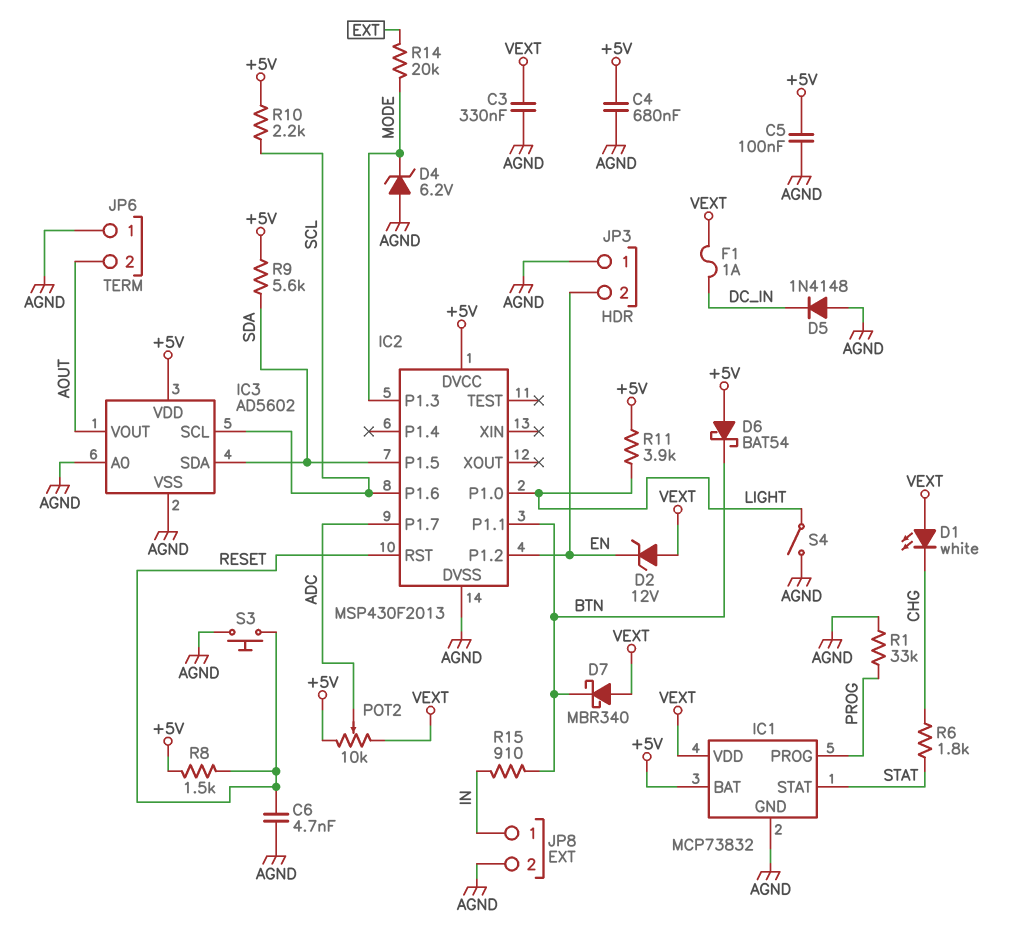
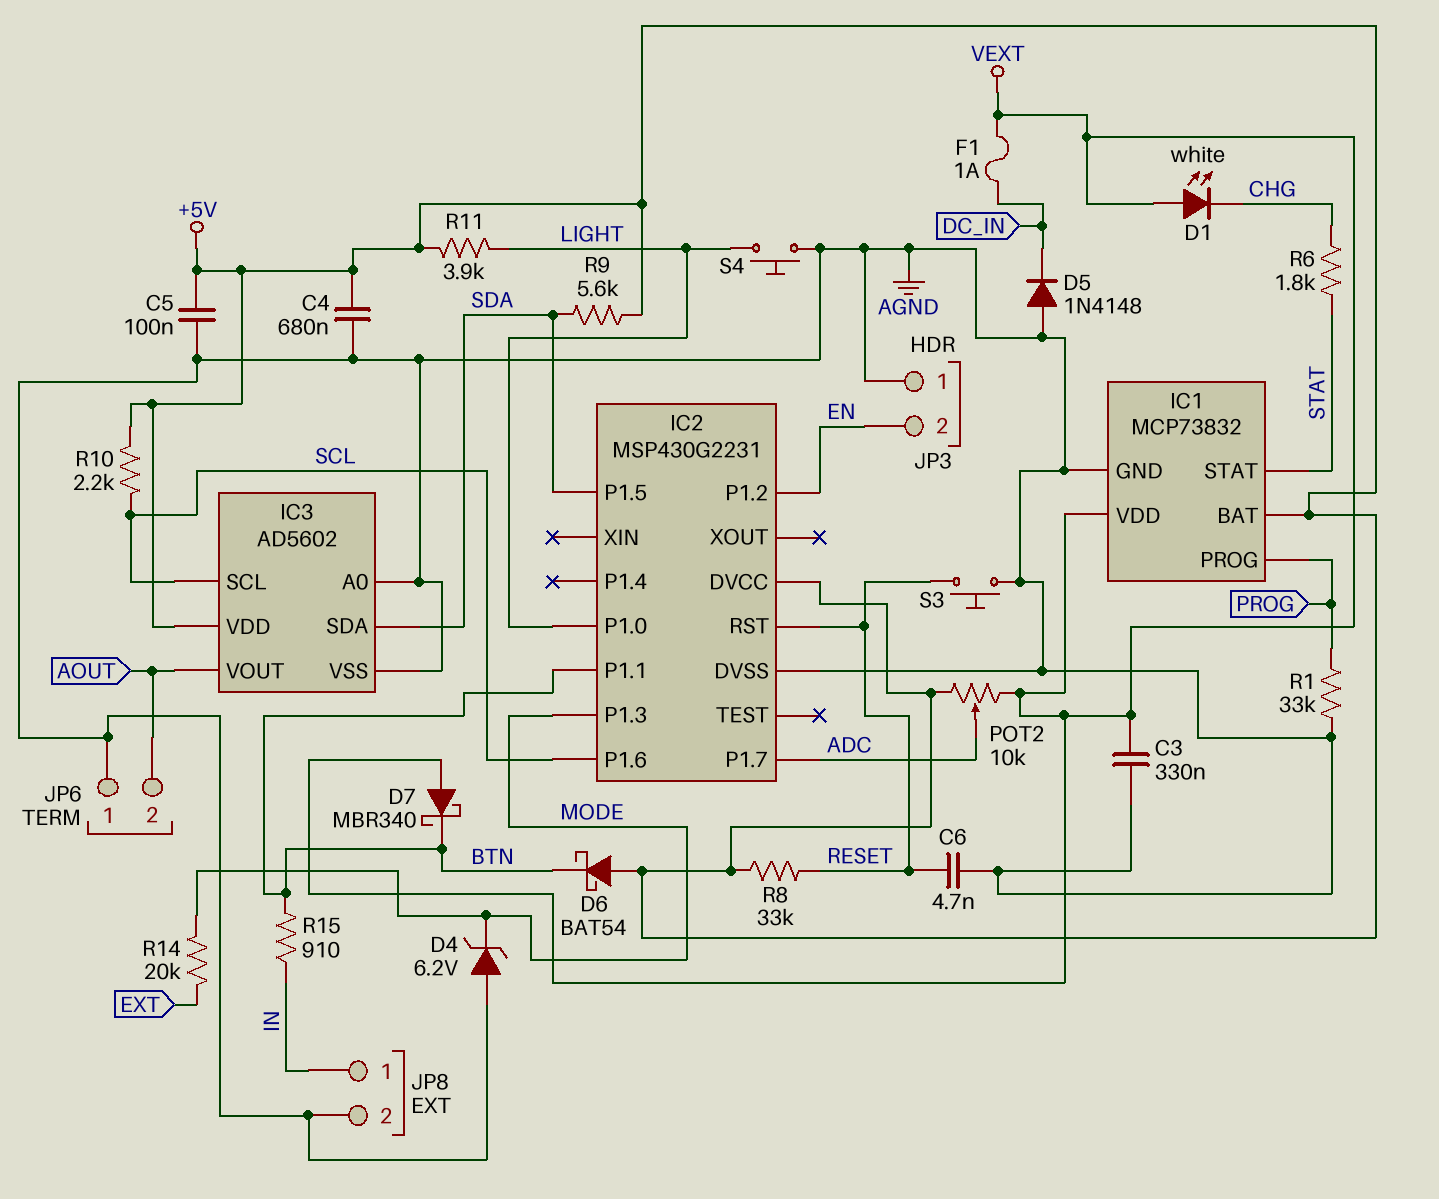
D2: zener 12V (A VEXT, K EN) -> none
IC2: MSP430F2013 -> MSP430G2231
R8: 1.5k (+5V, RESET) -> 33k (+5V, RESET)
S4: switch (AGND, LIGHT) -> button (AGND, LIGHT)

